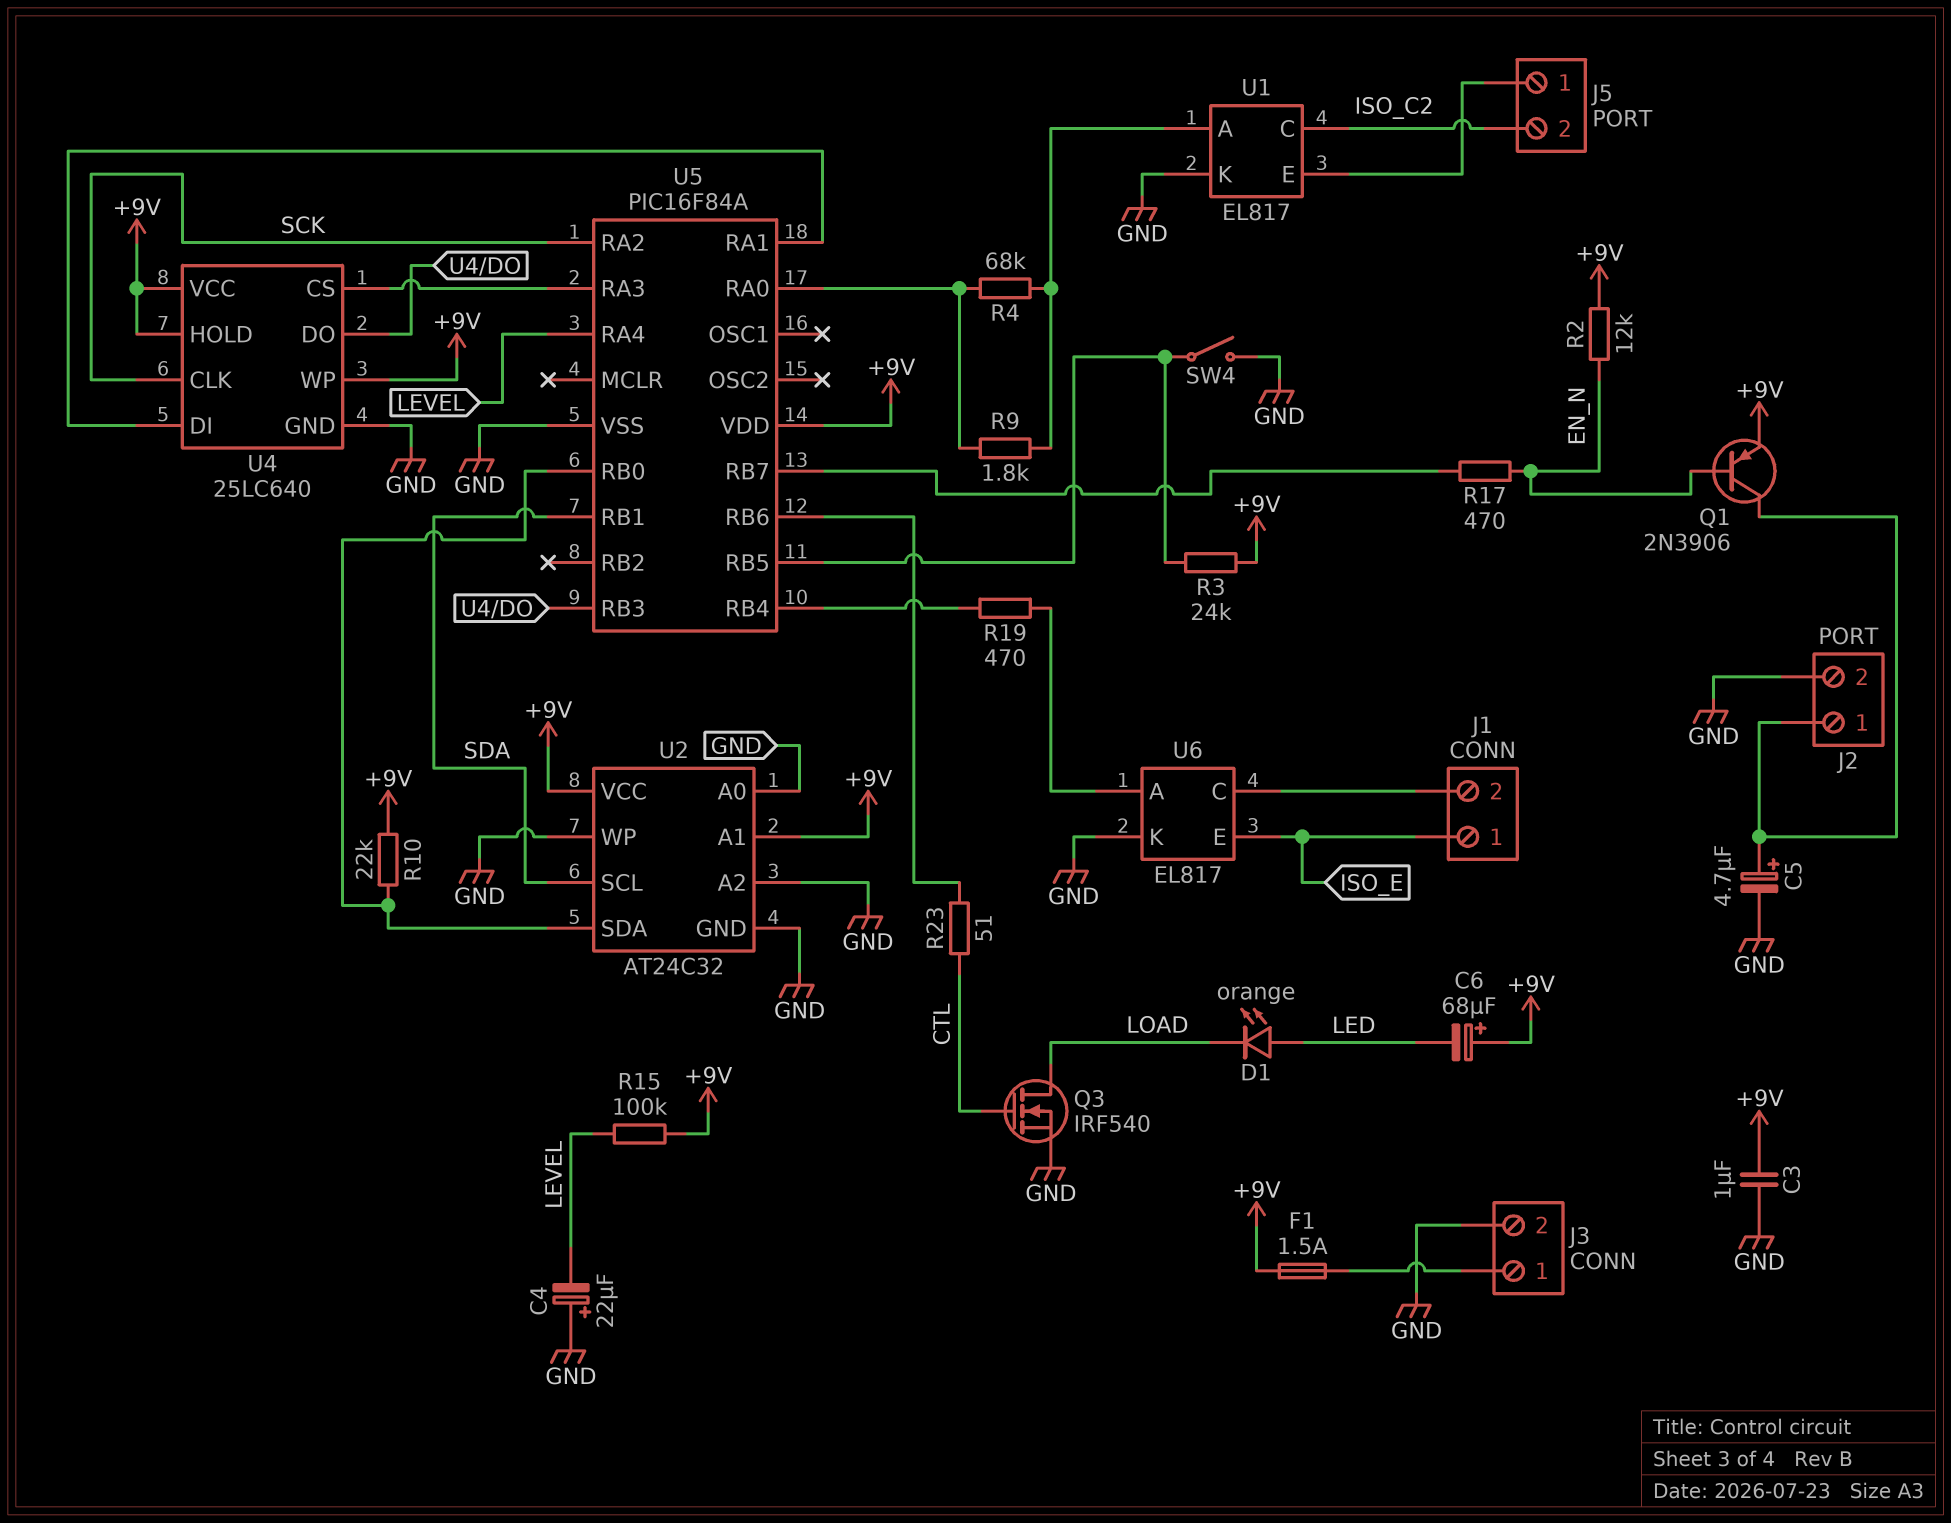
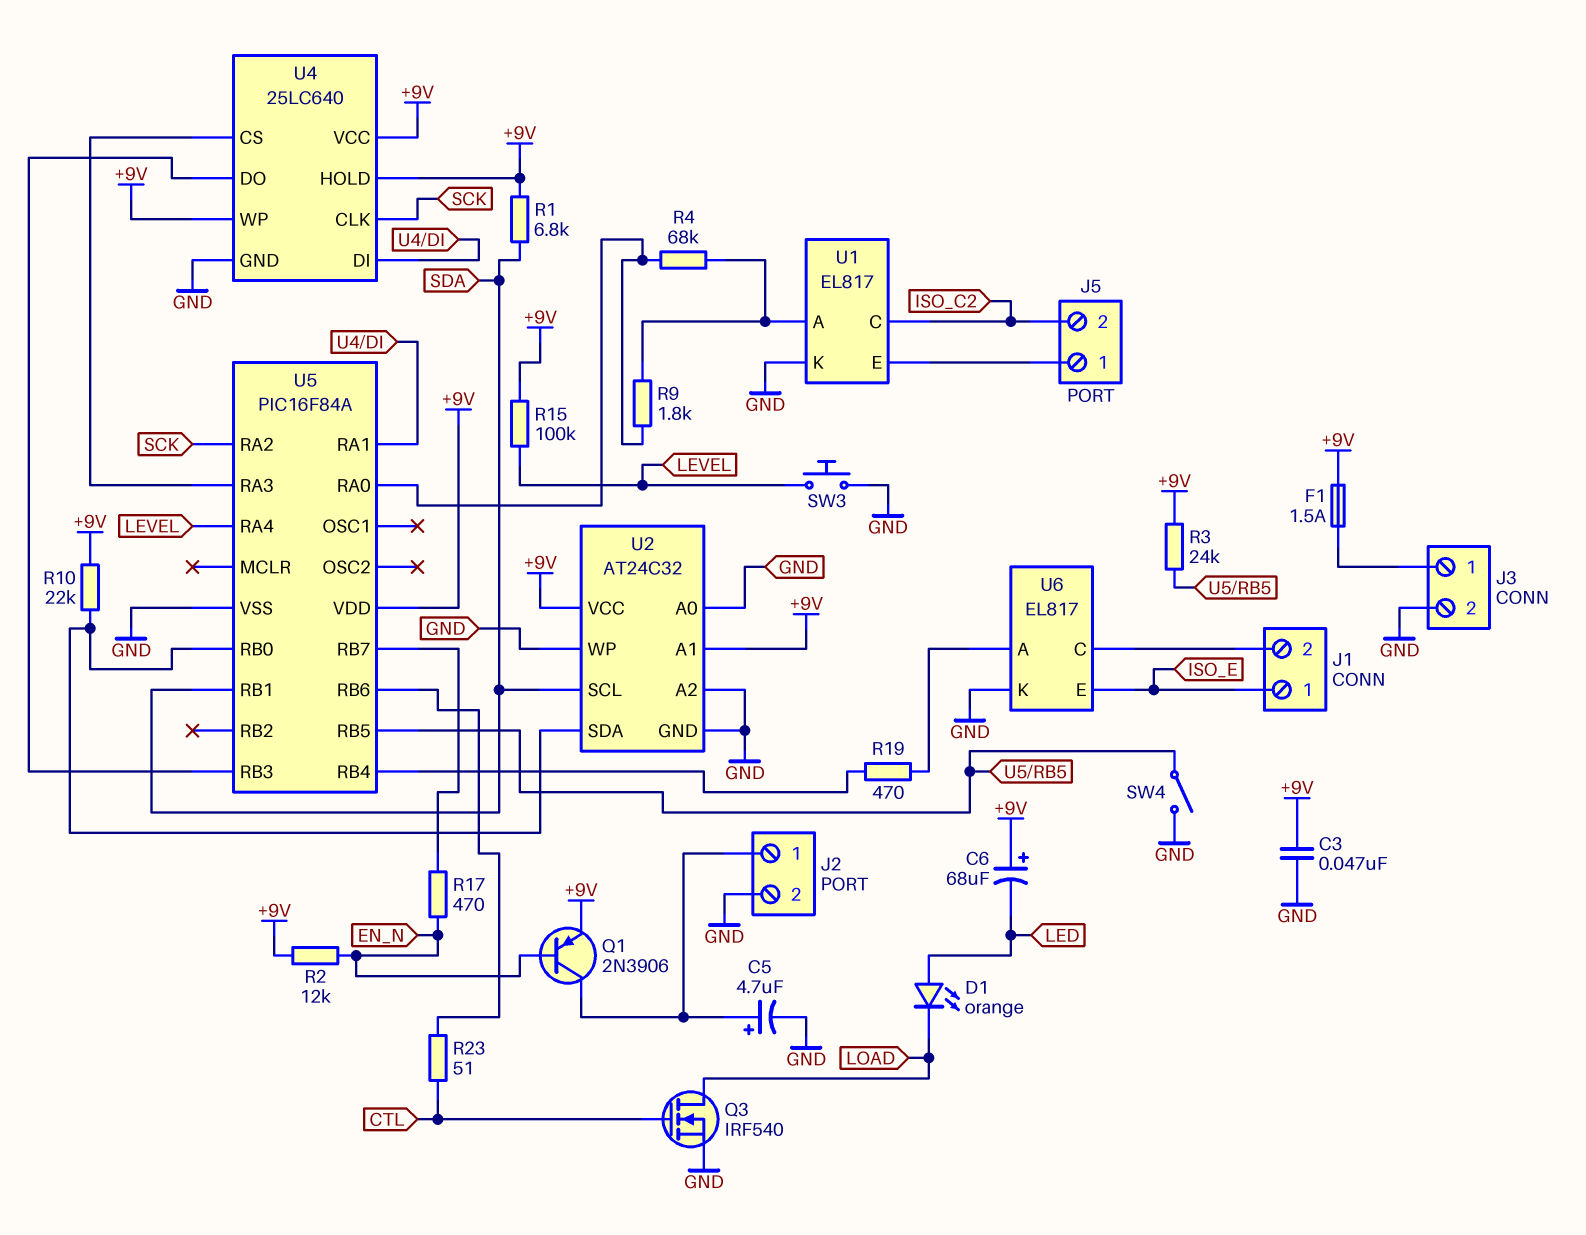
C3: 1uF (+9V, GND) -> 47nF (+9V, GND)
C4: 22uF (plus GND, minus LEVEL) -> none
R1: none -> 6.8k (+9V, SDA)
SW3: none -> button (GND, LEVEL)

